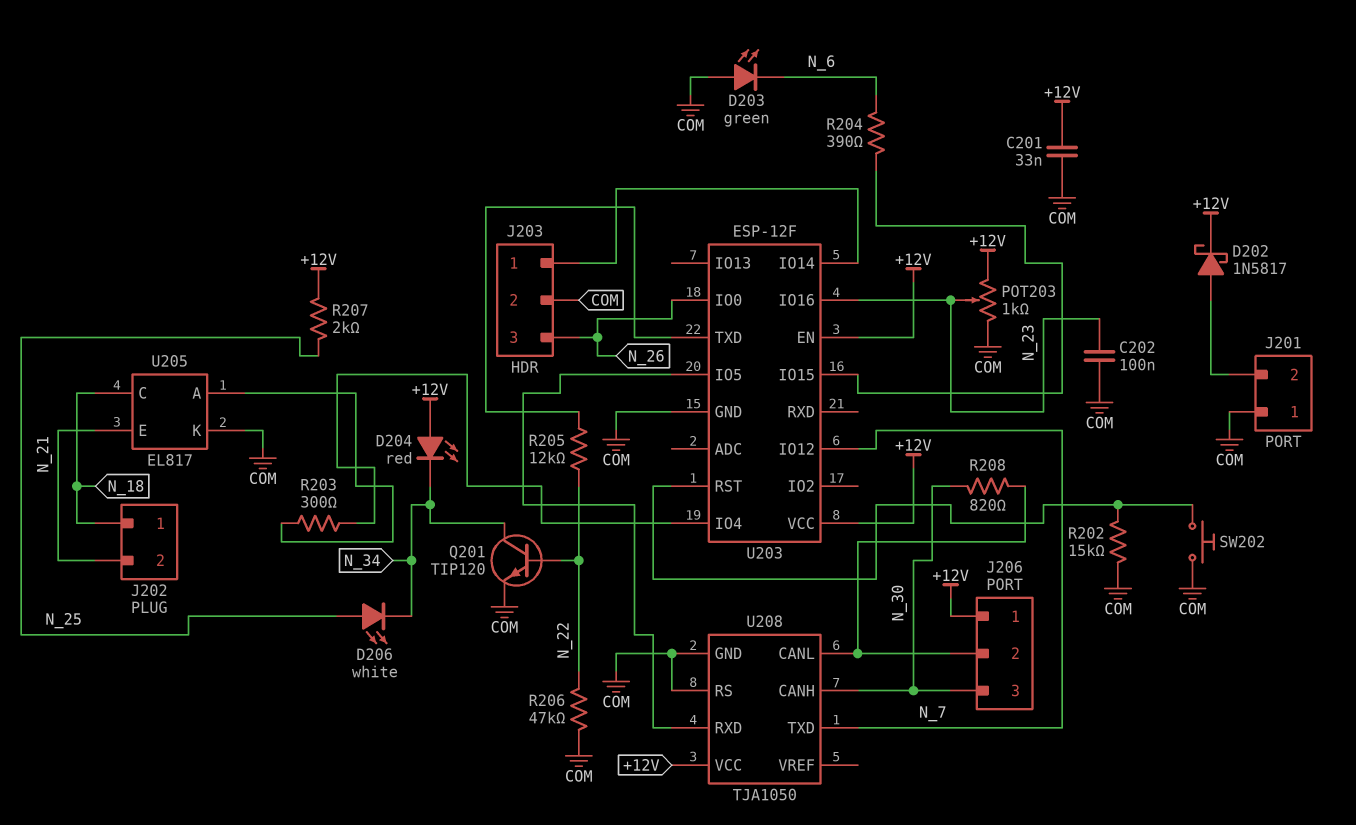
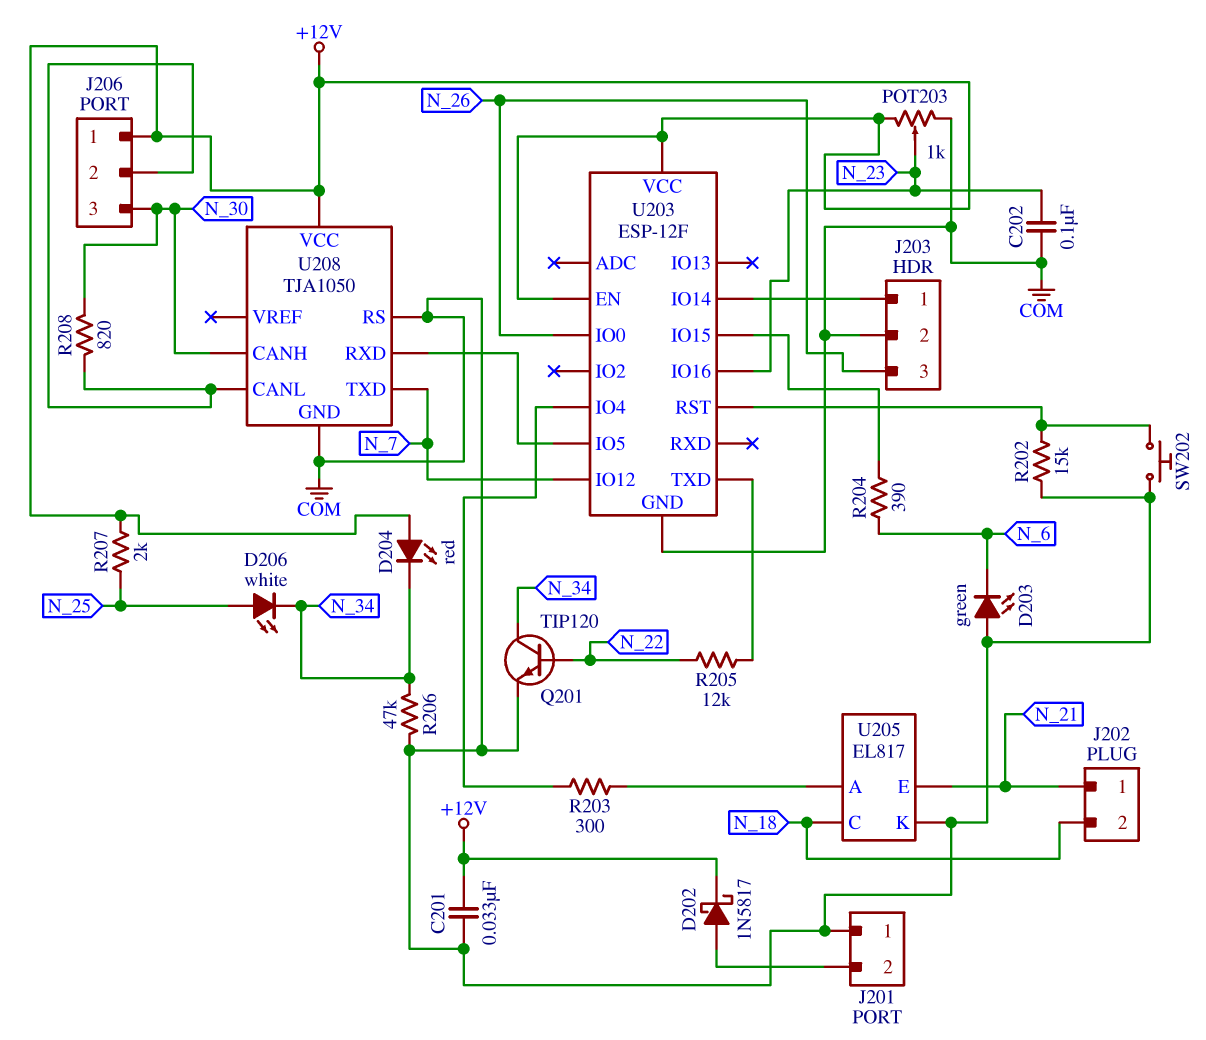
J202 pin 1: N_18 -> N_21
J202 pin 2: N_21 -> N_18
R206: 47k (COM, N_22) -> 47k (COM, N_34)

